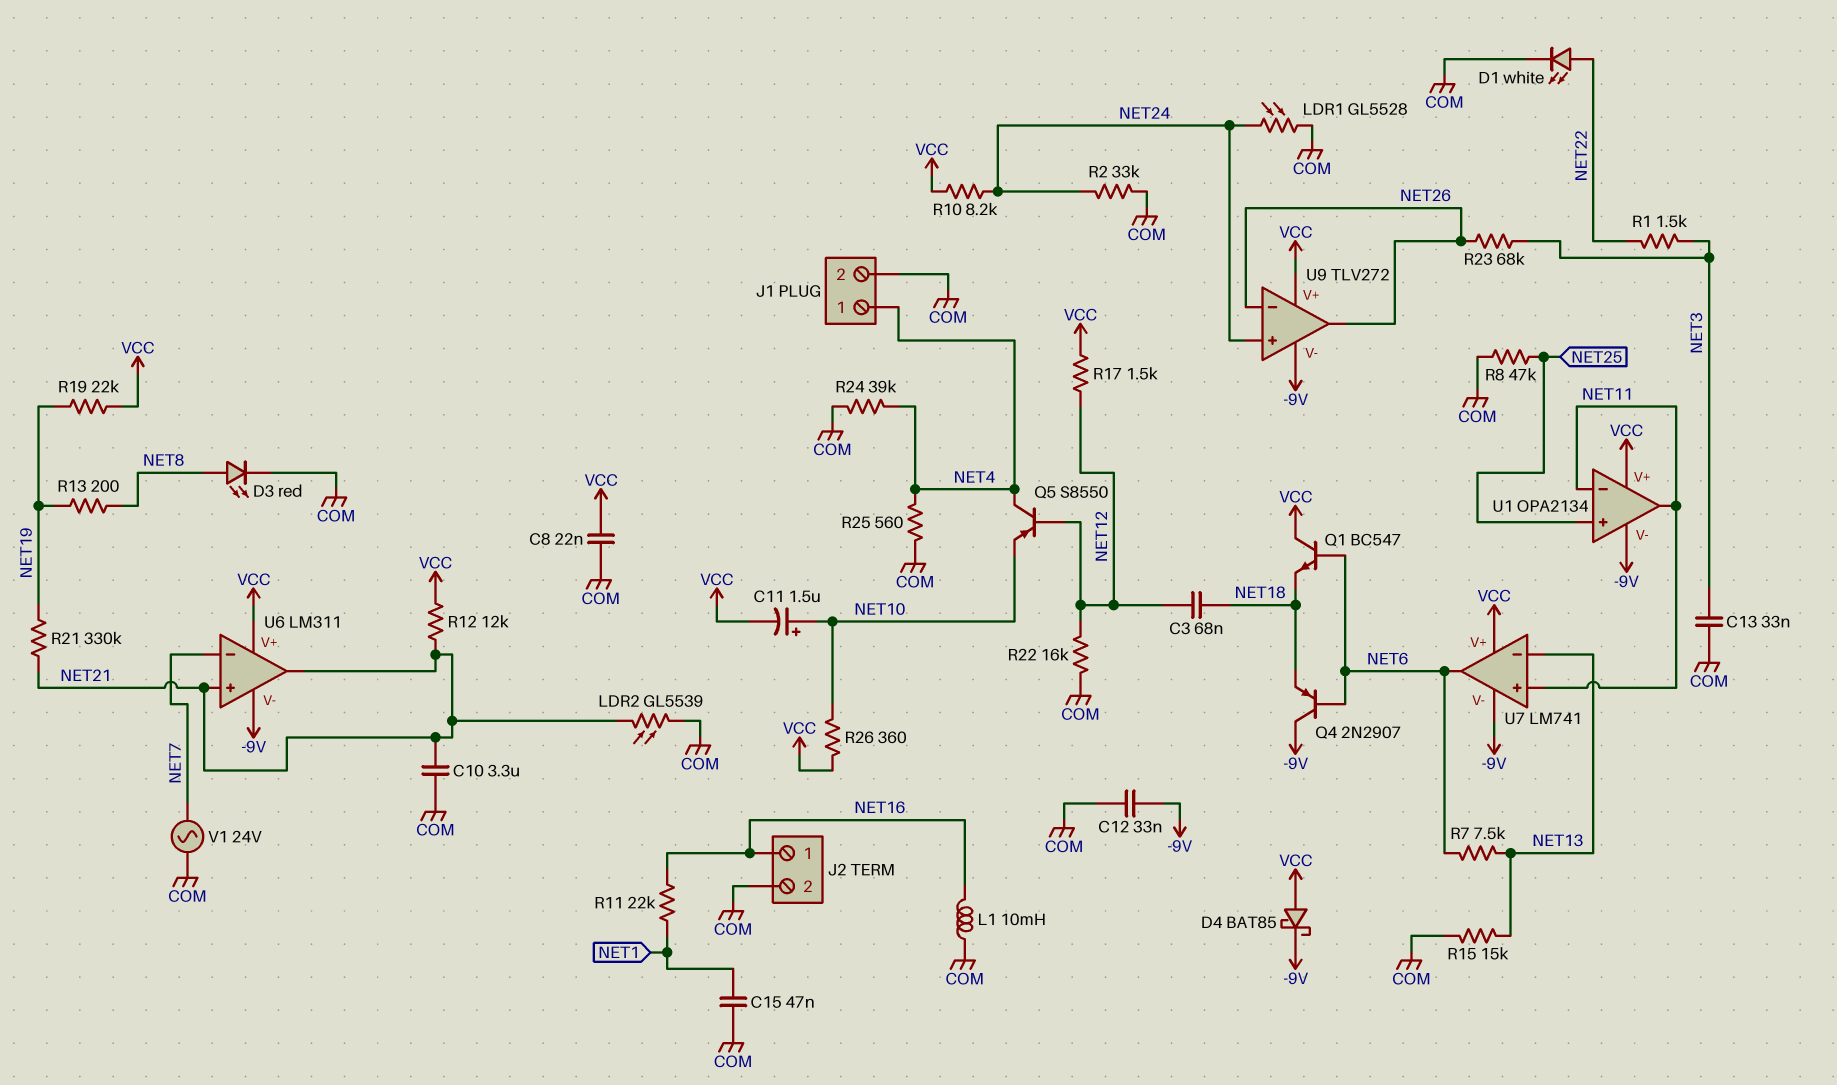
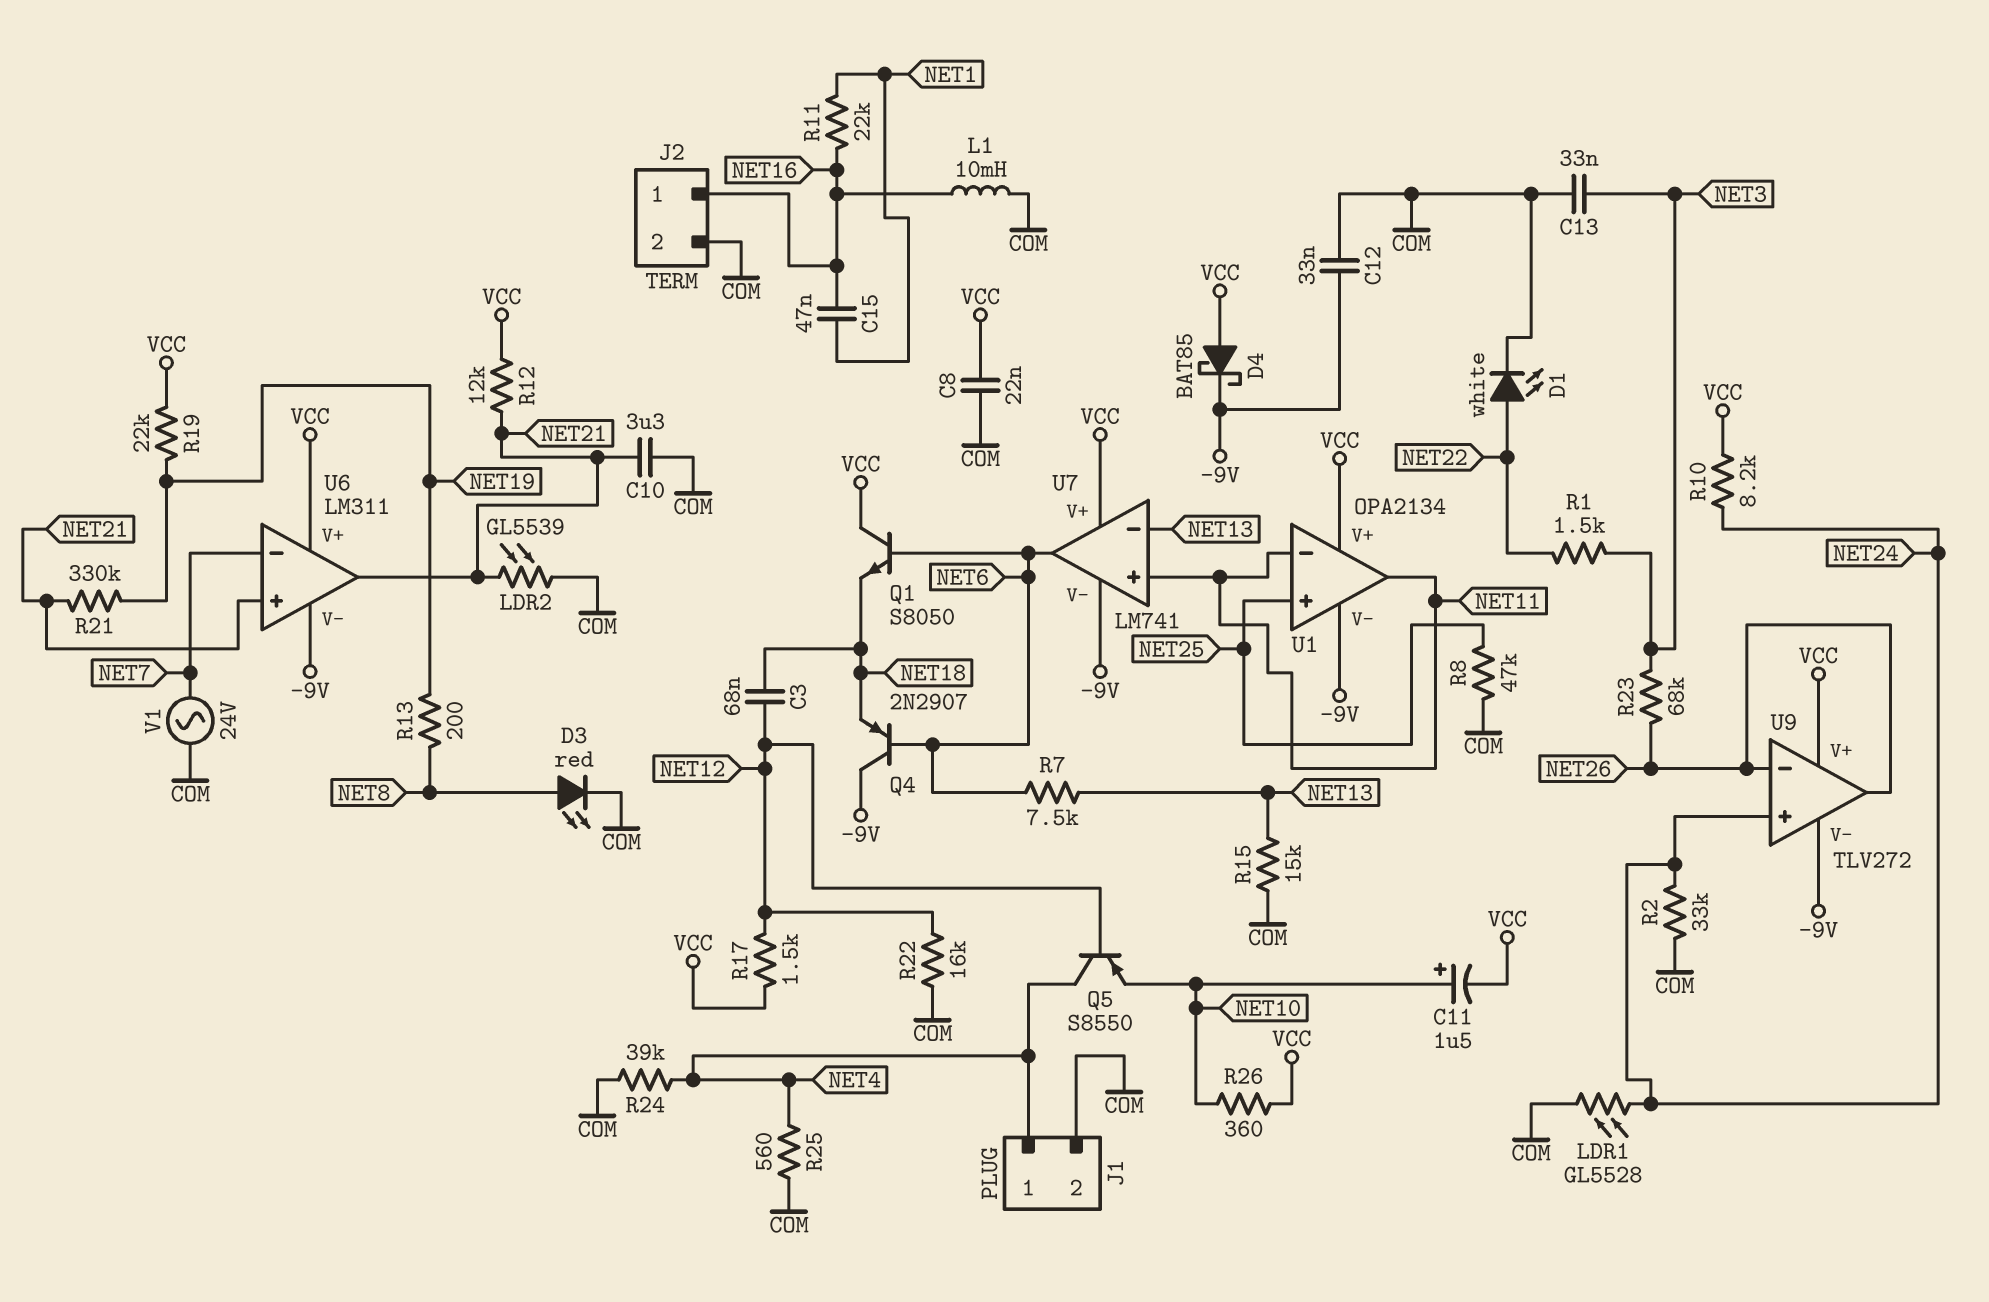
C15: 47nF (COM, NET1) -> 47nF (NET1, NET16)
Q1: NPN BC547 (B NET6, C VCC, E NET18) -> NPN S8050 (B NET6, C VCC, E NET18)

